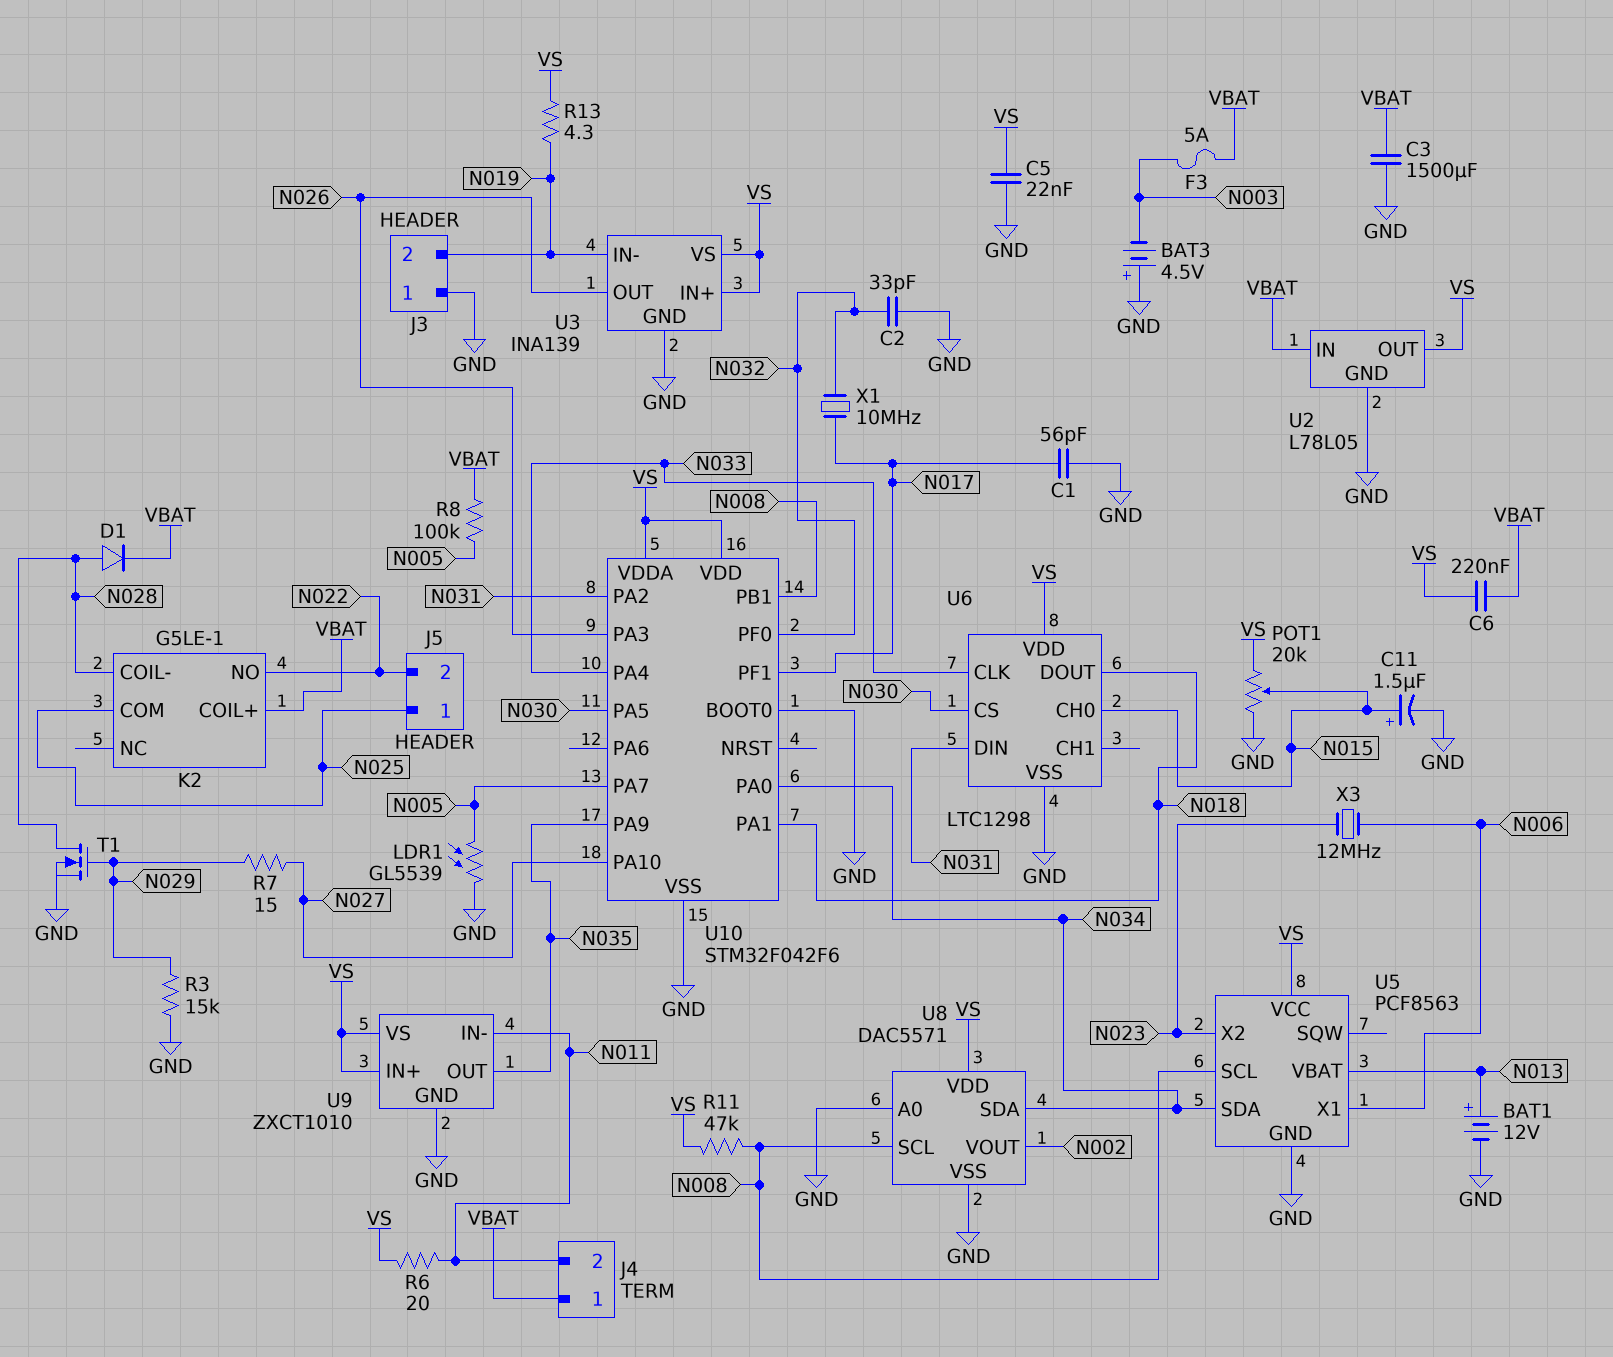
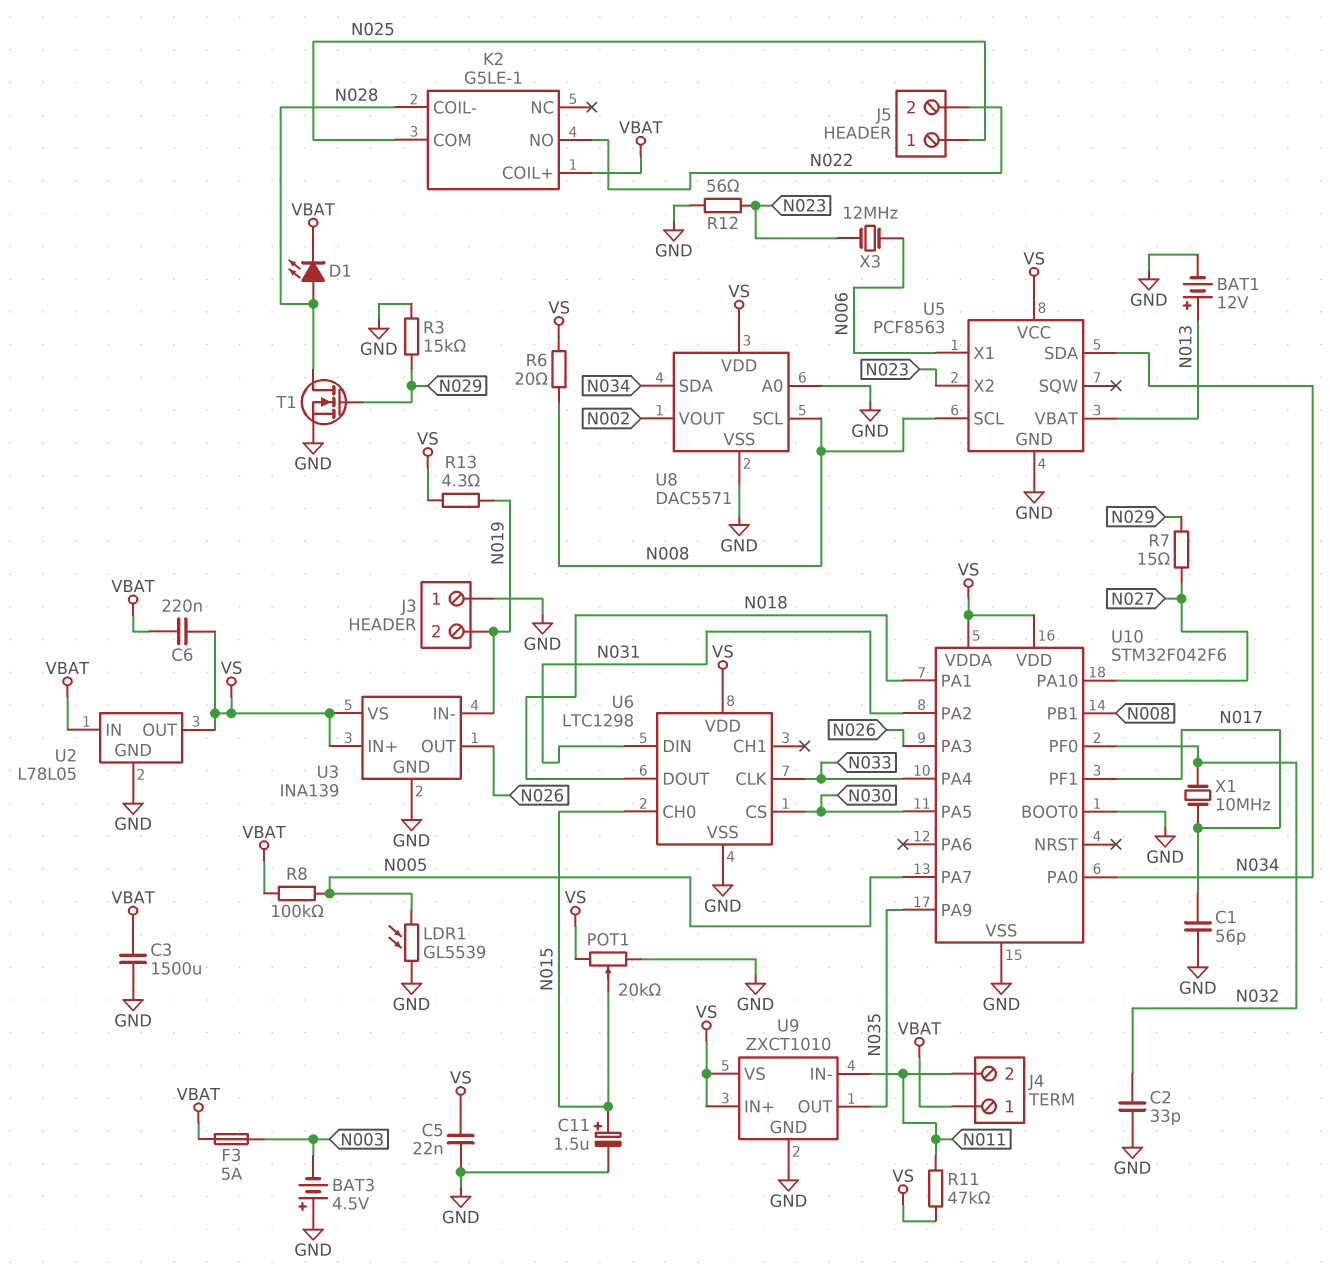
D1: diode (A N028, K VBAT) -> LED (A N028, K VBAT)
R6: 20 (N011, VS) -> 20 (N008, VS)
R11: 47k (N008, VS) -> 47k (N011, VS)
R12: none -> 56 (GND, N023)

